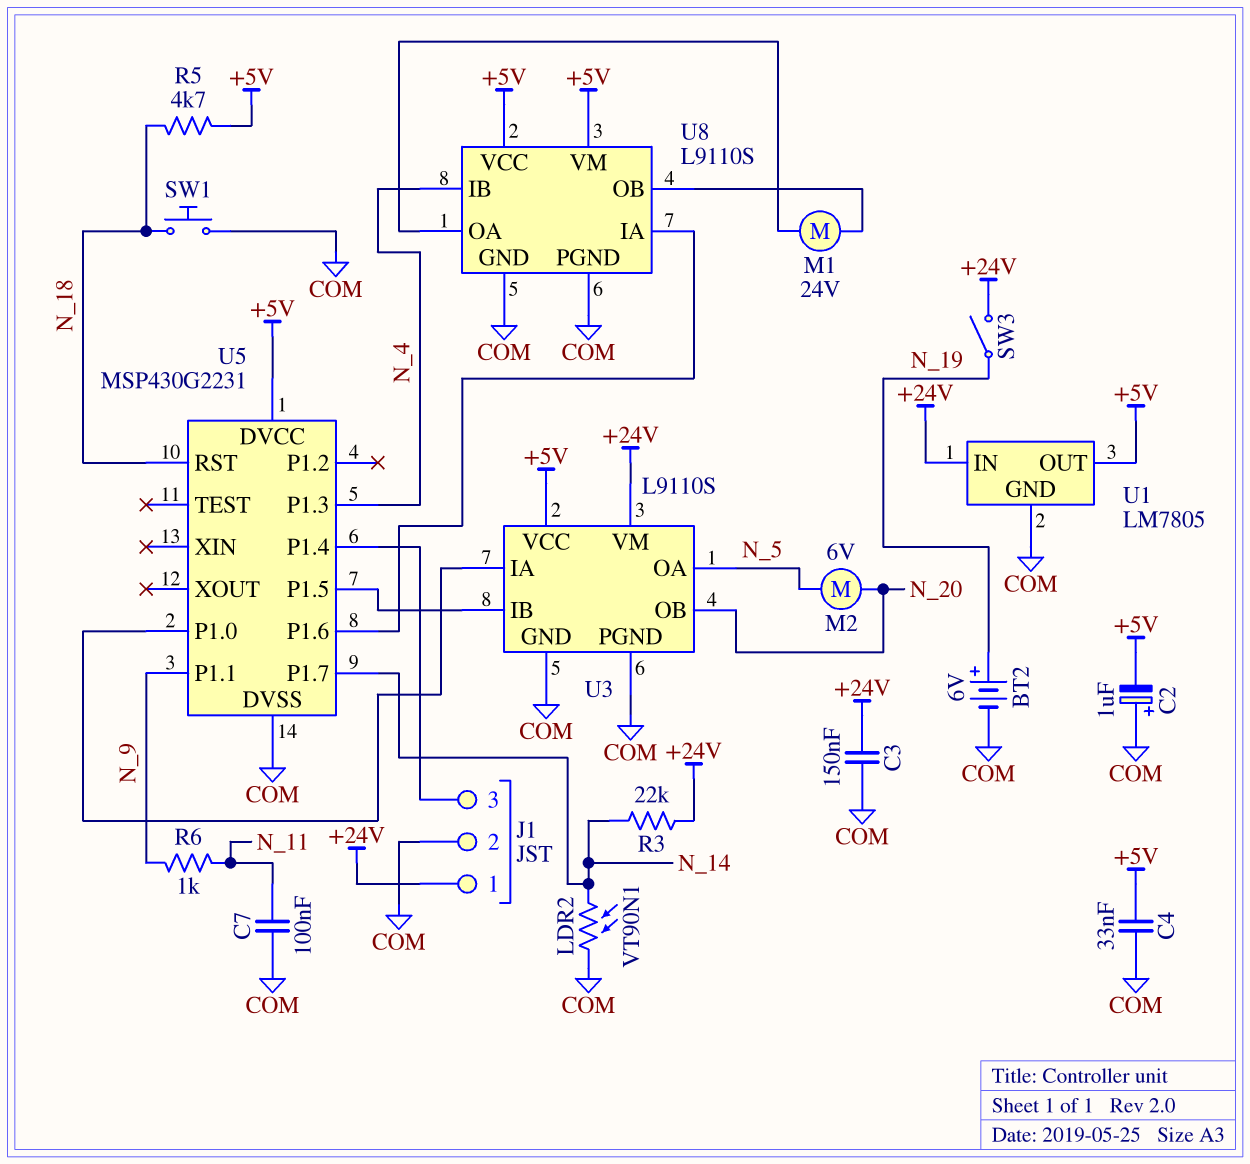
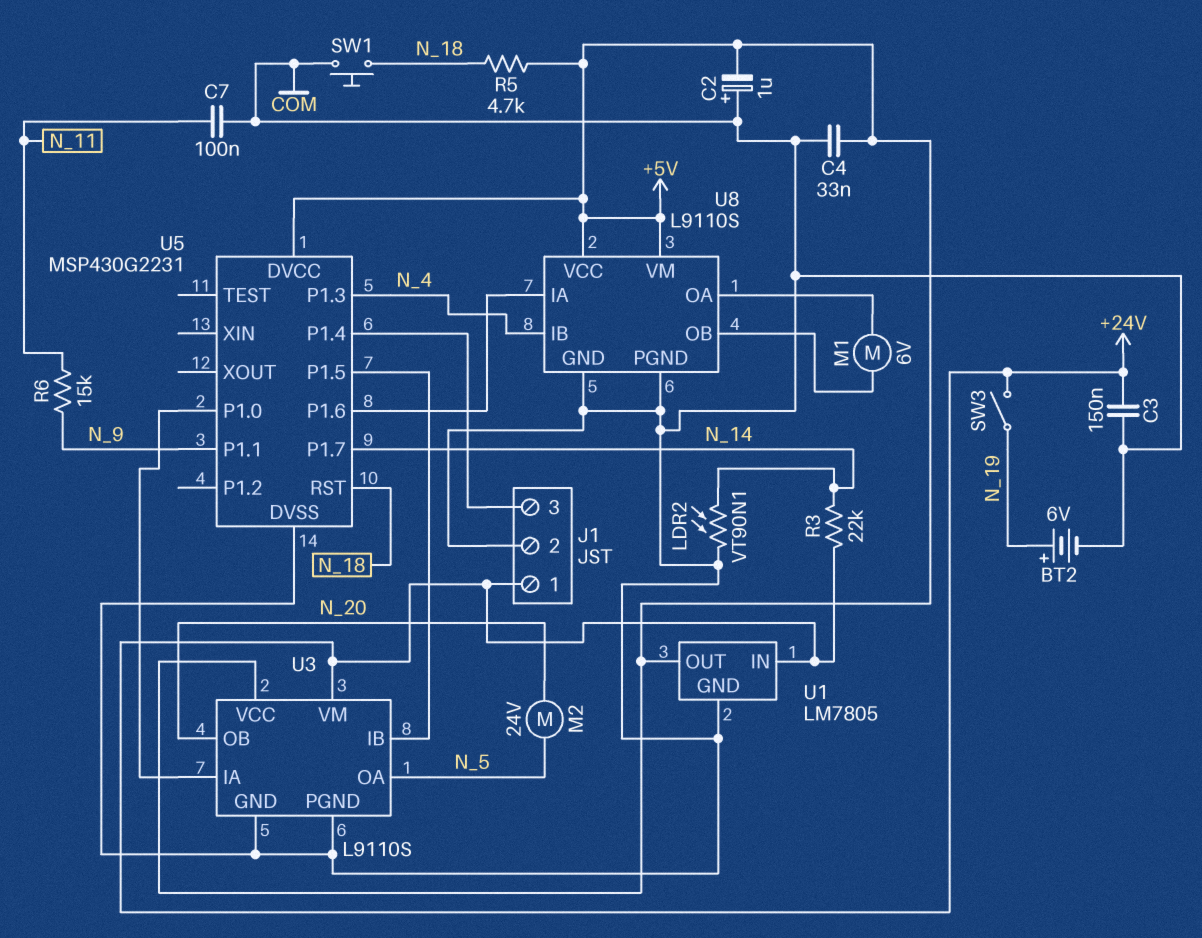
M1: motor 24V (U8/OA, U8/OB) -> motor 6V (U8/OA, U8/OB)
M2: motor 6V (N_5, N_20) -> motor 24V (N_5, N_20)
R6: 1k (N_9, N_11) -> 15k (N_9, N_11)

